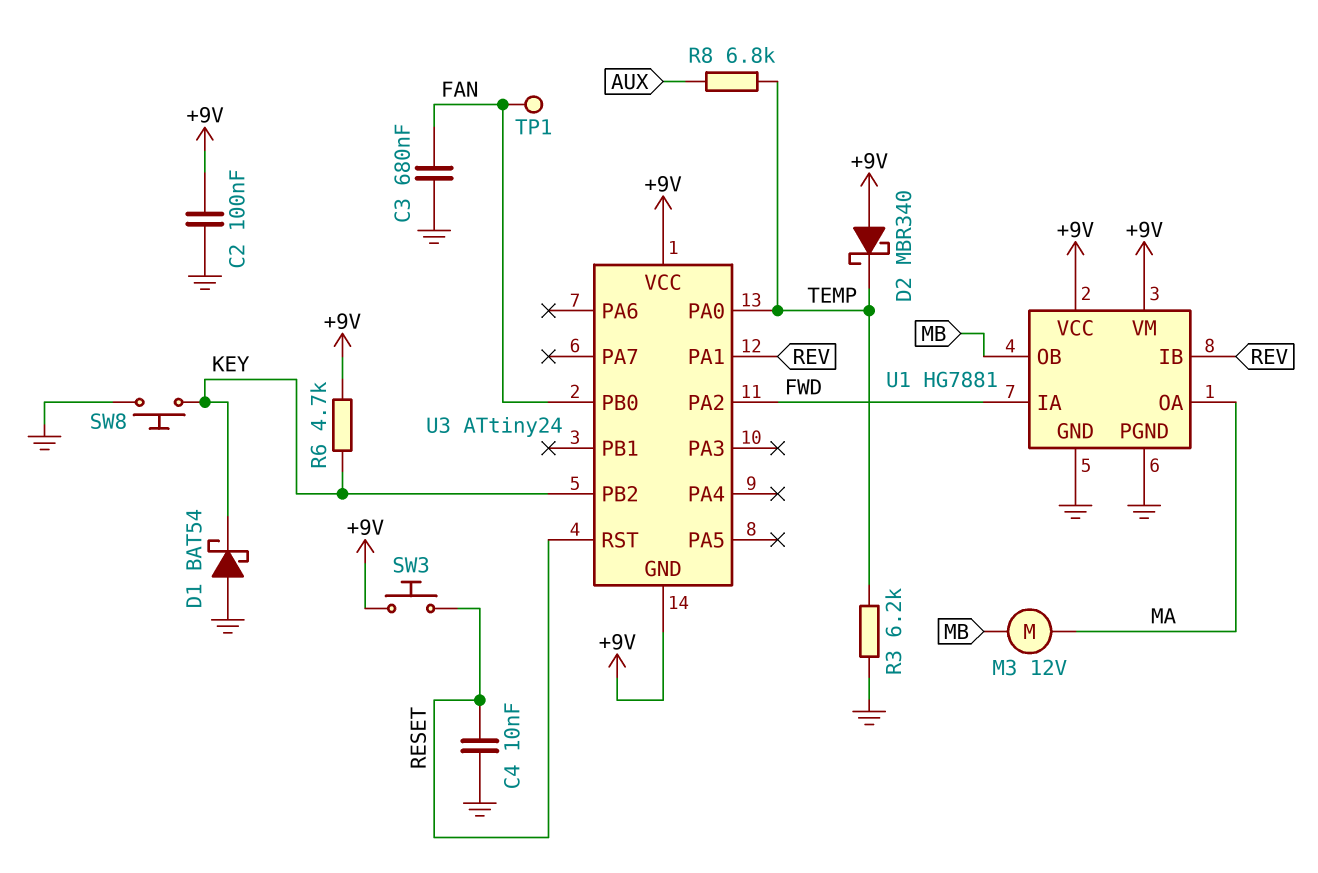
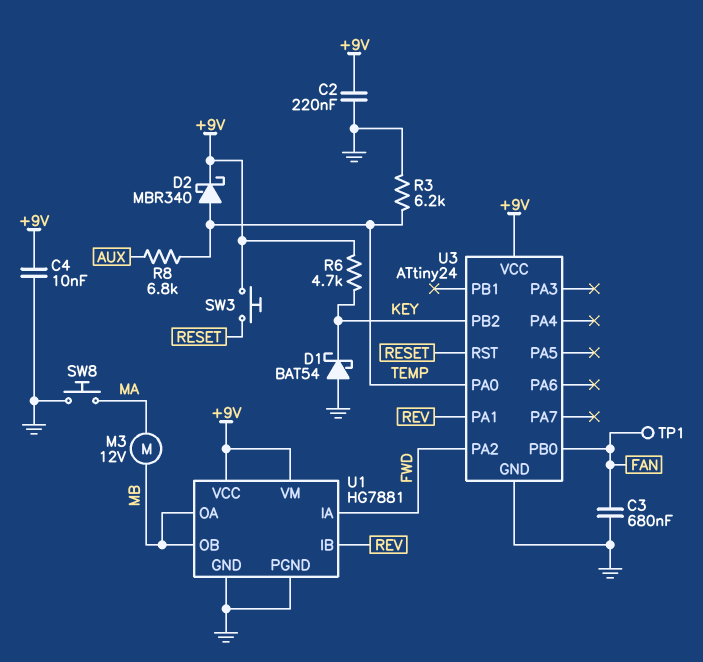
C2: 100nF (+9V, GND) -> 220nF (+9V, GND)
C4: 10nF (GND, RESET) -> 10nF (+9V, GND)
D2: schottky MBR340 (A +9V, K TEMP) -> schottky MBR340 (A TEMP, K +9V)
SW8: button (GND, KEY) -> button (GND, MA)
U1 pin OA: MA -> MB
U3 pin GND: +9V -> GND

